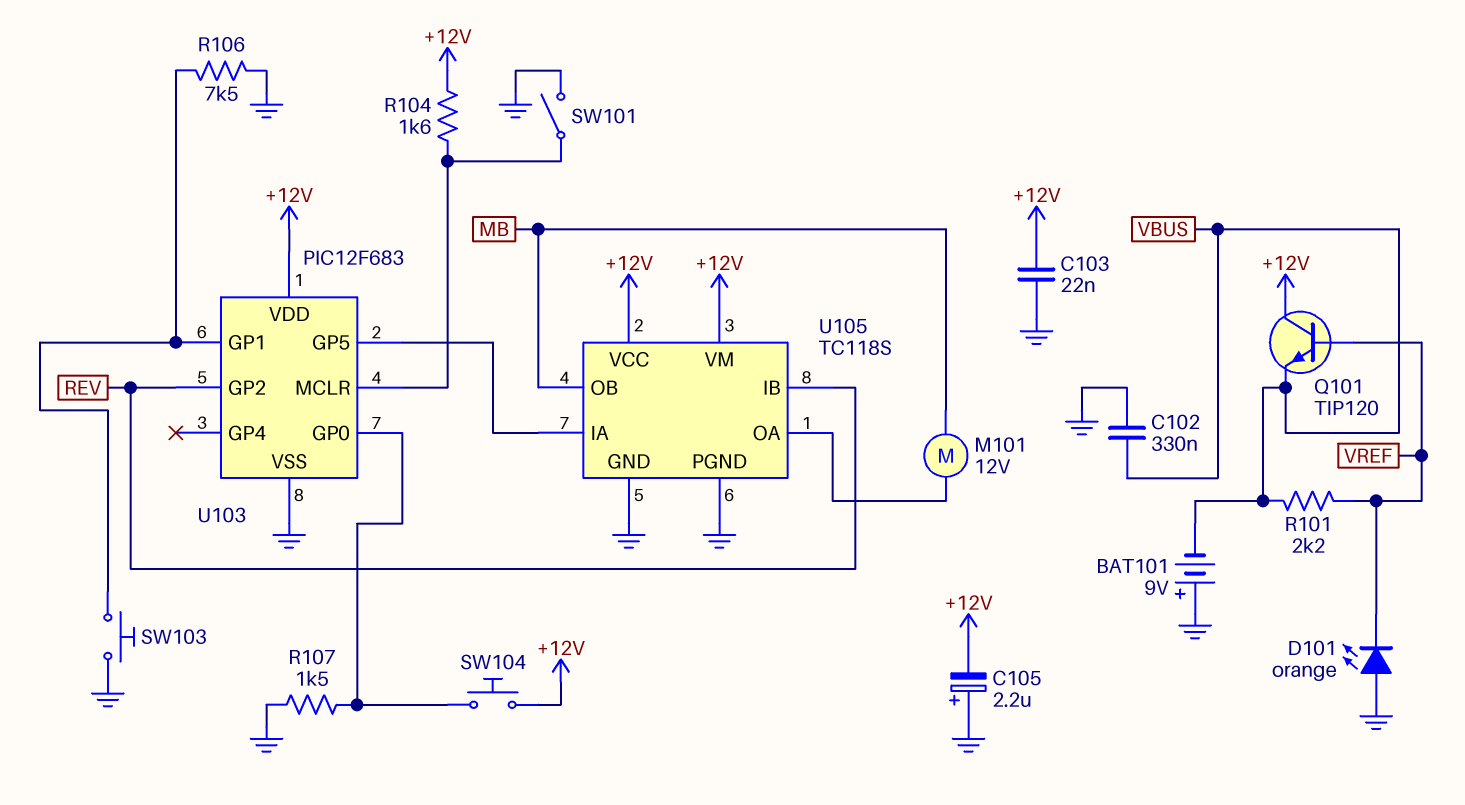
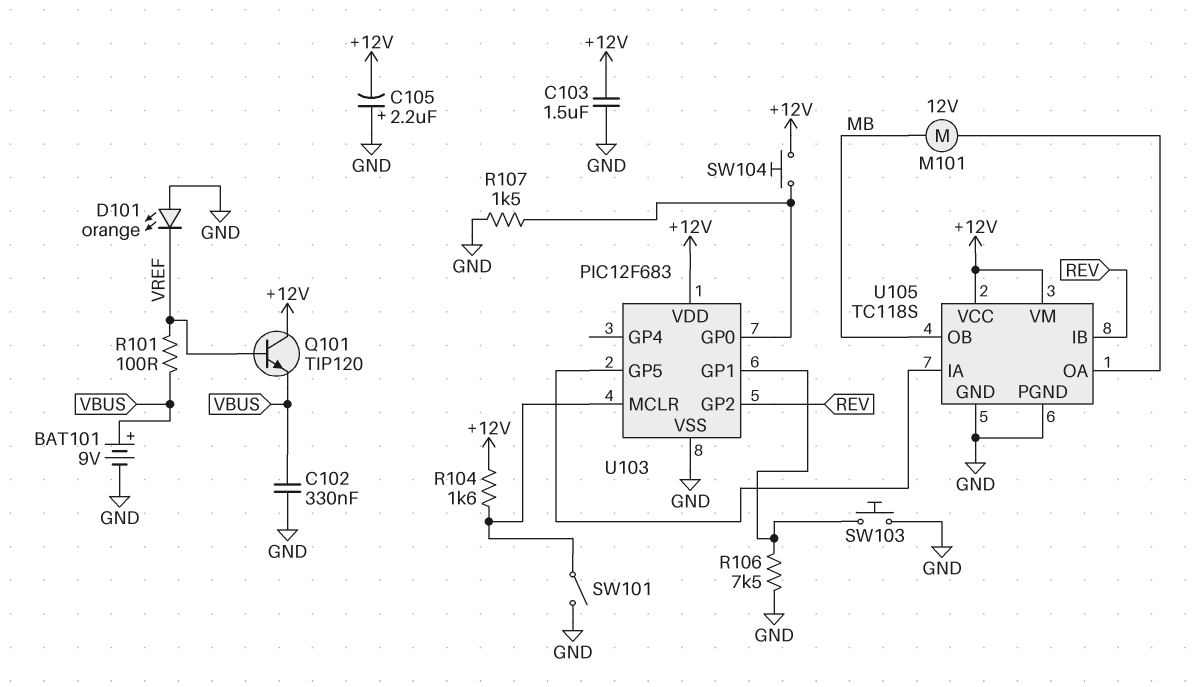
BAT101: 9V (plus GND, minus VBUS) -> 9V (plus VBUS, minus GND)
C103: 22nF (+12V, GND) -> 1.5uF (+12V, GND)
R101: 2.2k (VBUS, VREF) -> 100 (VBUS, VREF)

